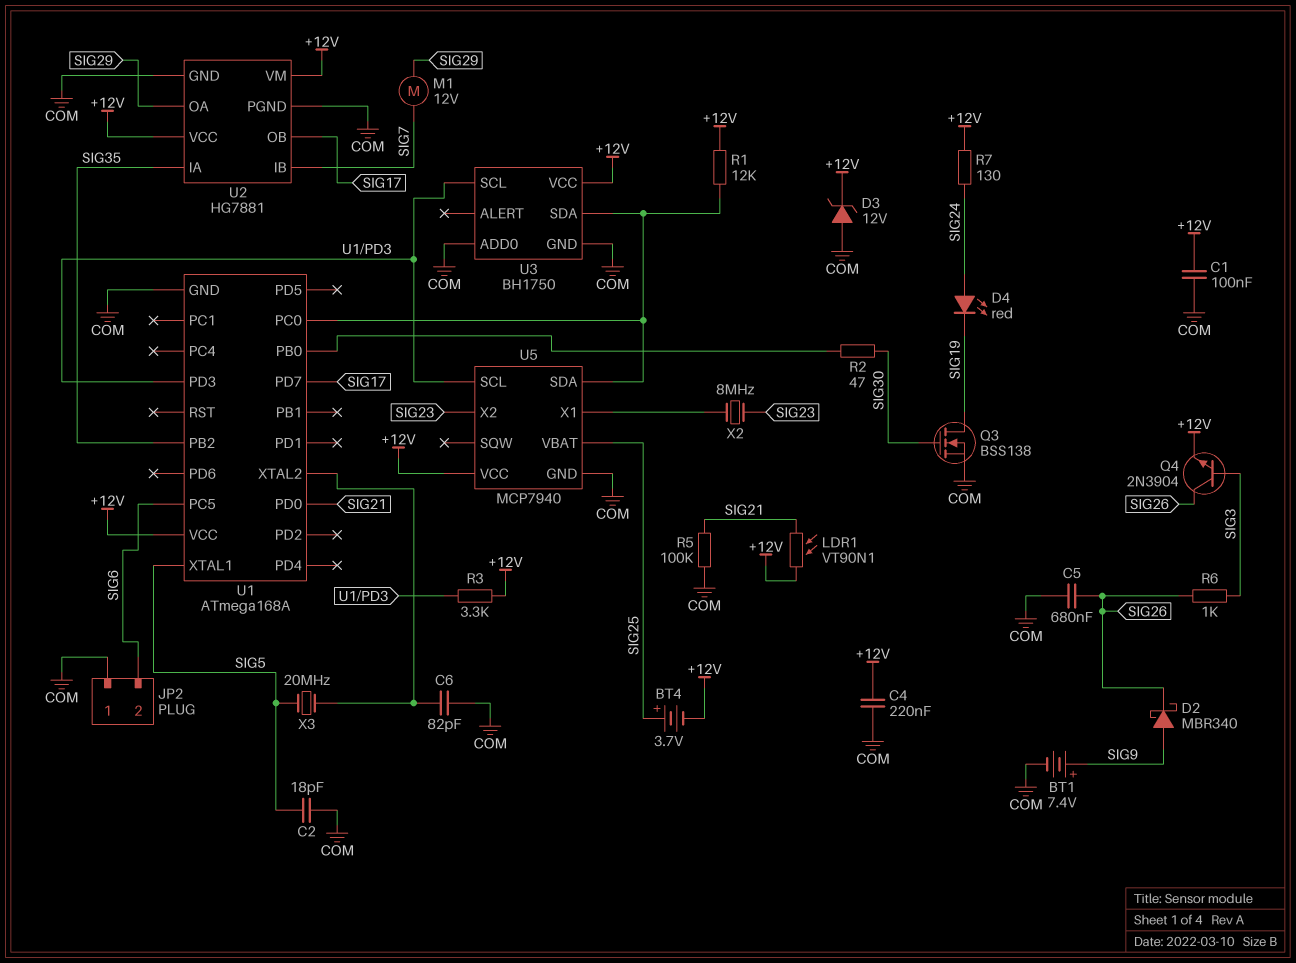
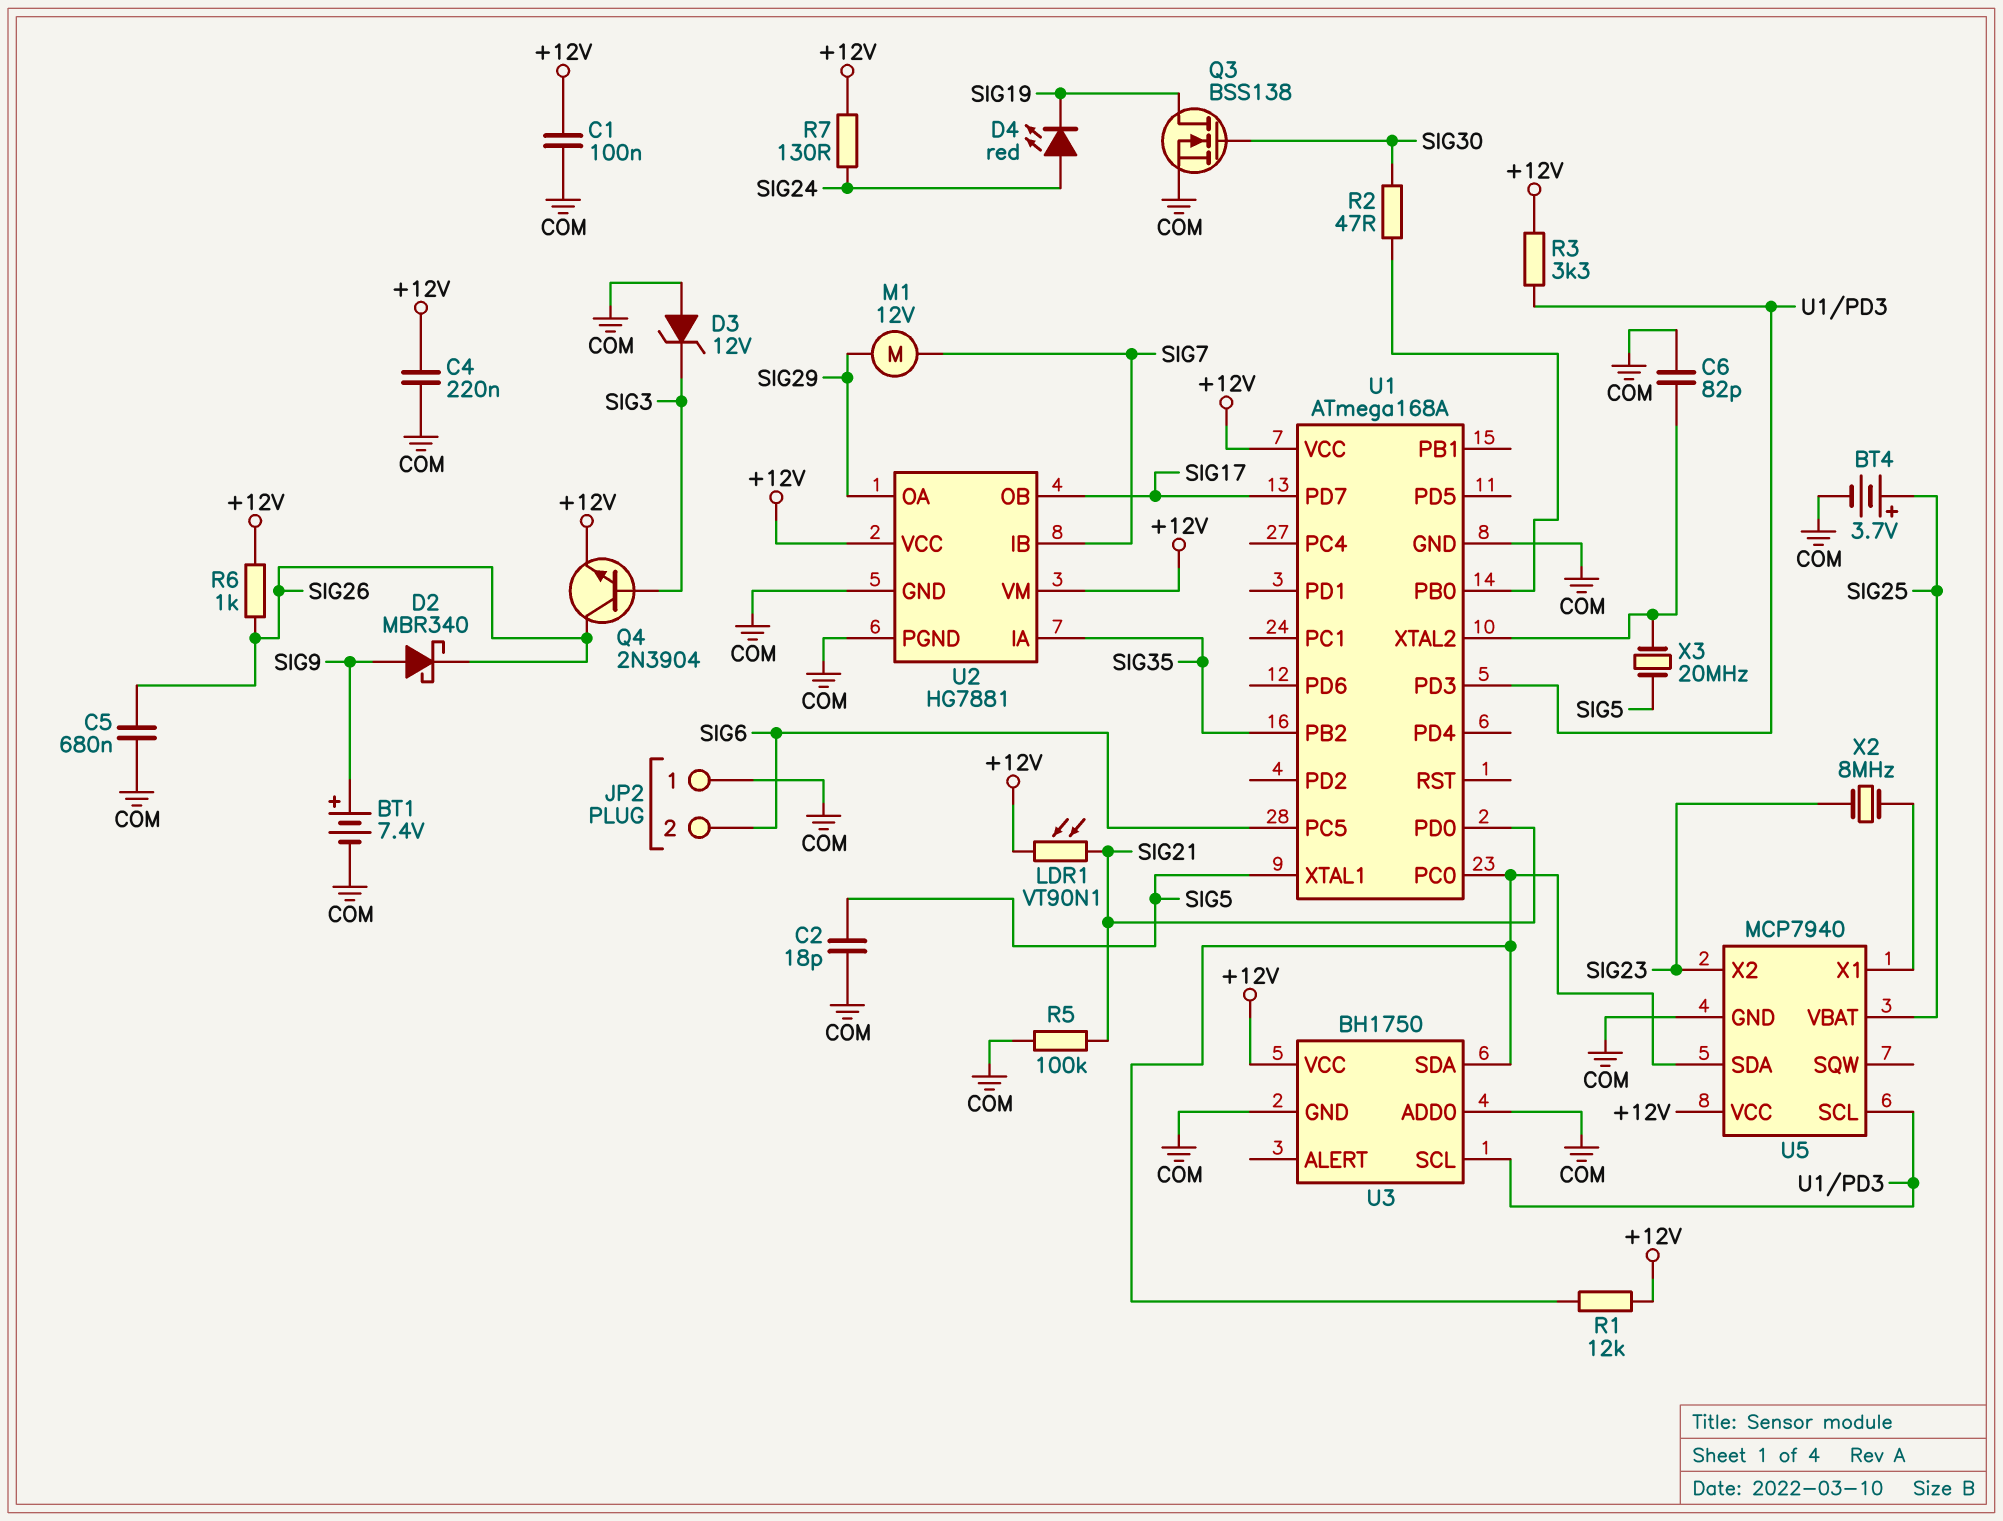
BT4: 3.7V (plus SIG25, minus +12V) -> 3.7V (plus SIG25, minus COM)
D3: zener 12V (A COM, K +12V) -> zener 12V (A COM, K SIG3)
R6: 1k (SIG3, SIG26) -> 1k (+12V, SIG26)

